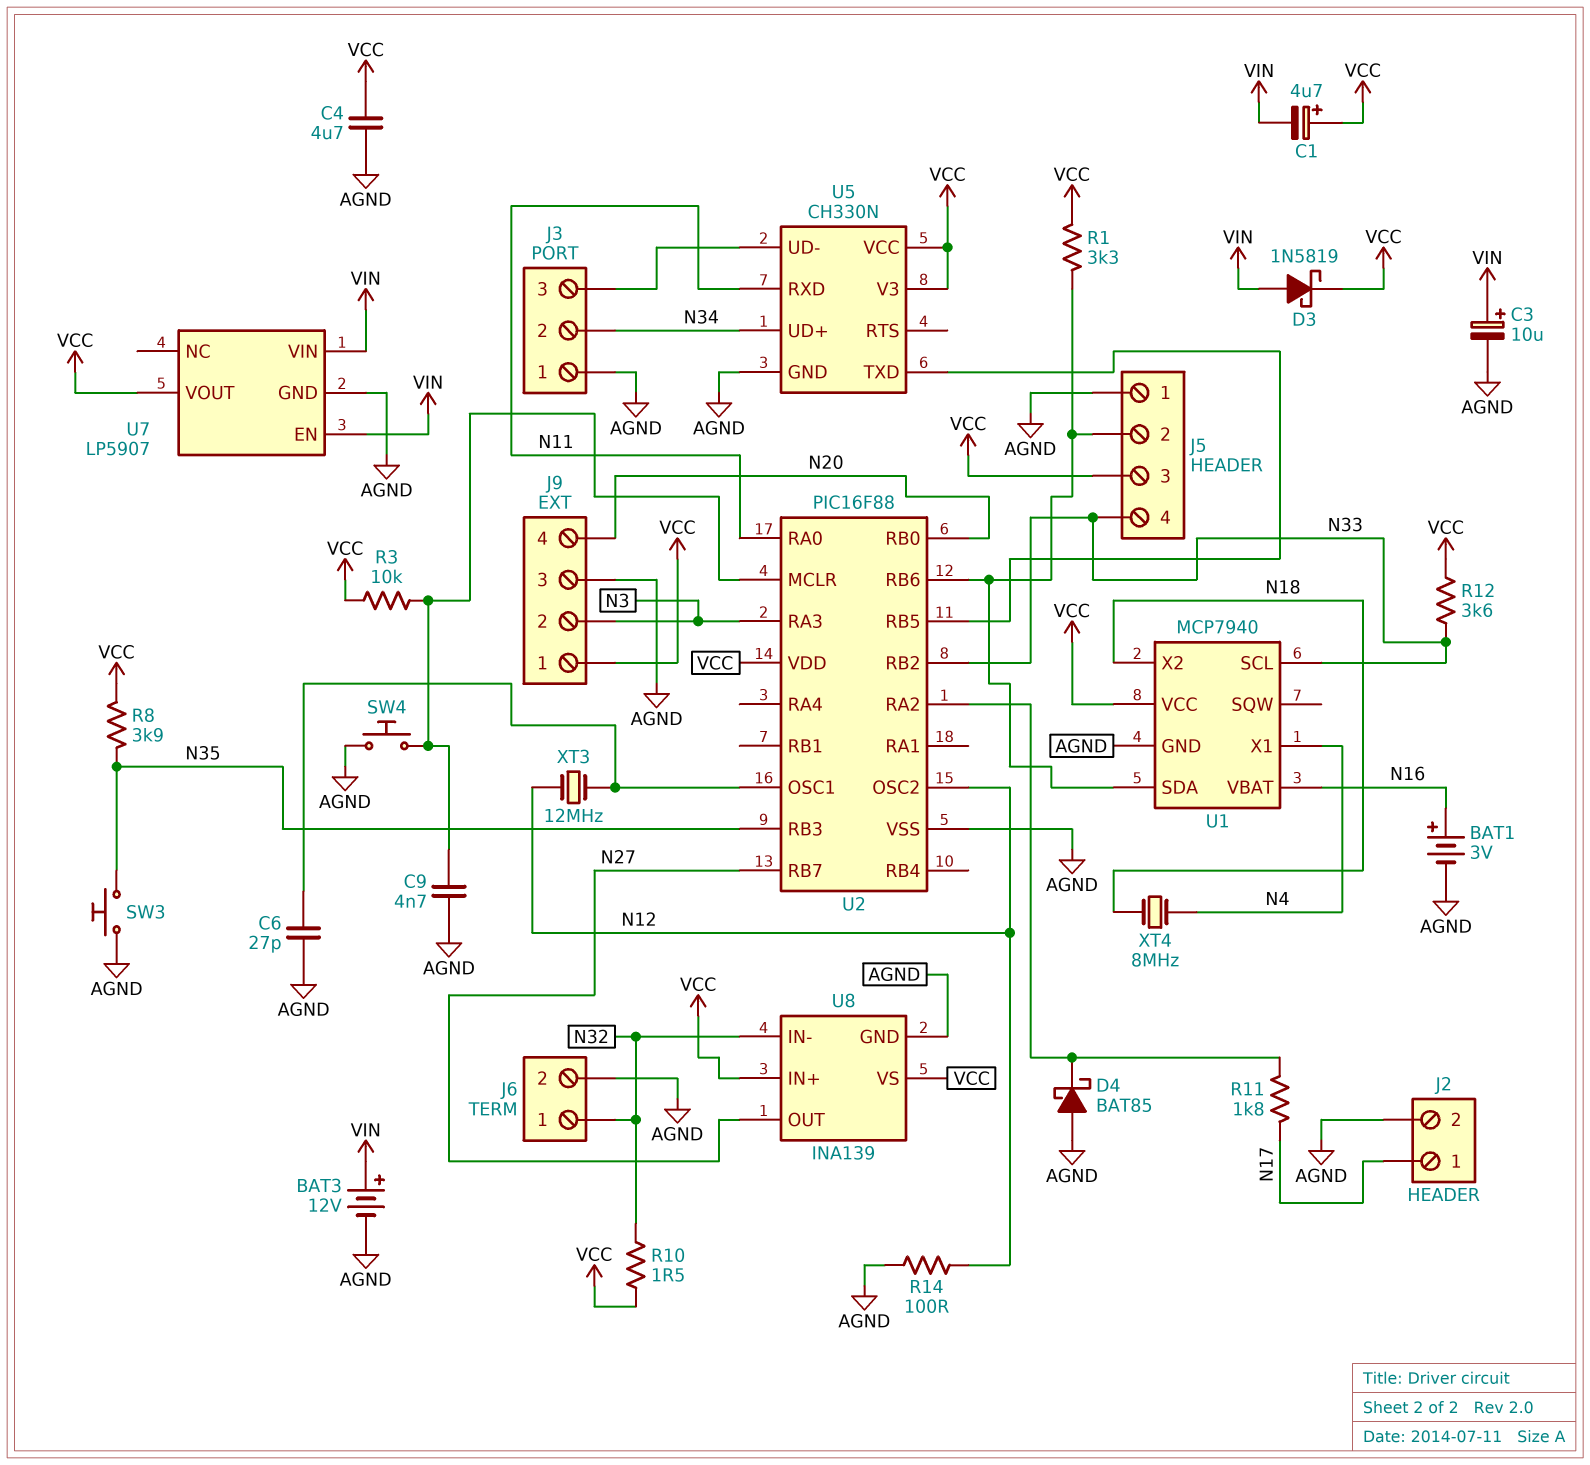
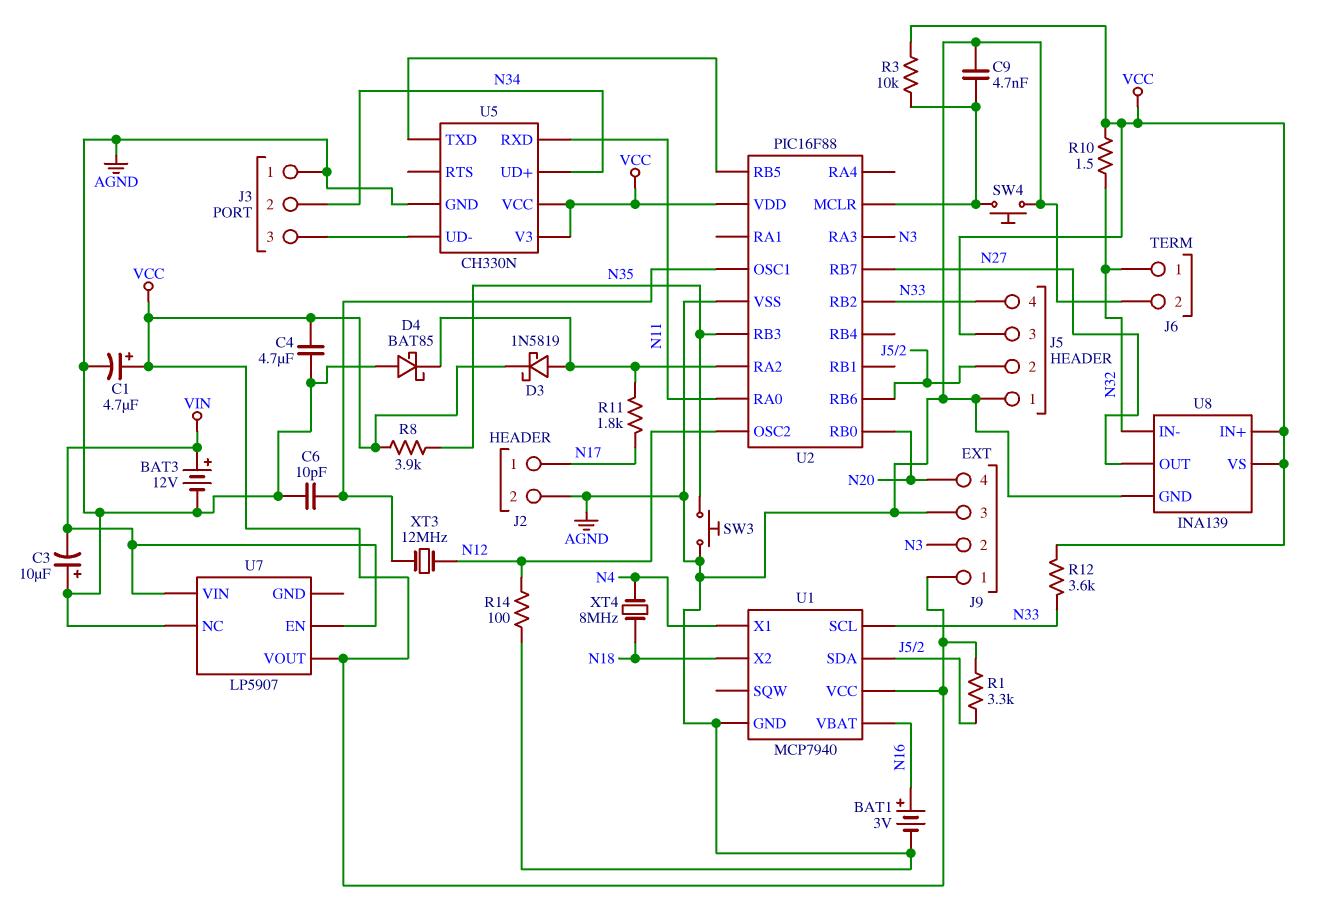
C1: 4.7uF (plus VCC, minus VIN) -> 4.7uF (plus VCC, minus AGND)
C3: 10uF (plus VIN, minus AGND) -> 10uF (plus AGND, minus VIN)
C6: 27pF (AGND, U2/OSC1) -> 10pF (AGND, U2/OSC1)
D3: schottky 1N5819 (A VIN, K VCC) -> schottky 1N5819 (A U2/RA2, K VCC)
U7 pin GND: AGND -> none
U7 pin NC: none -> AGND

